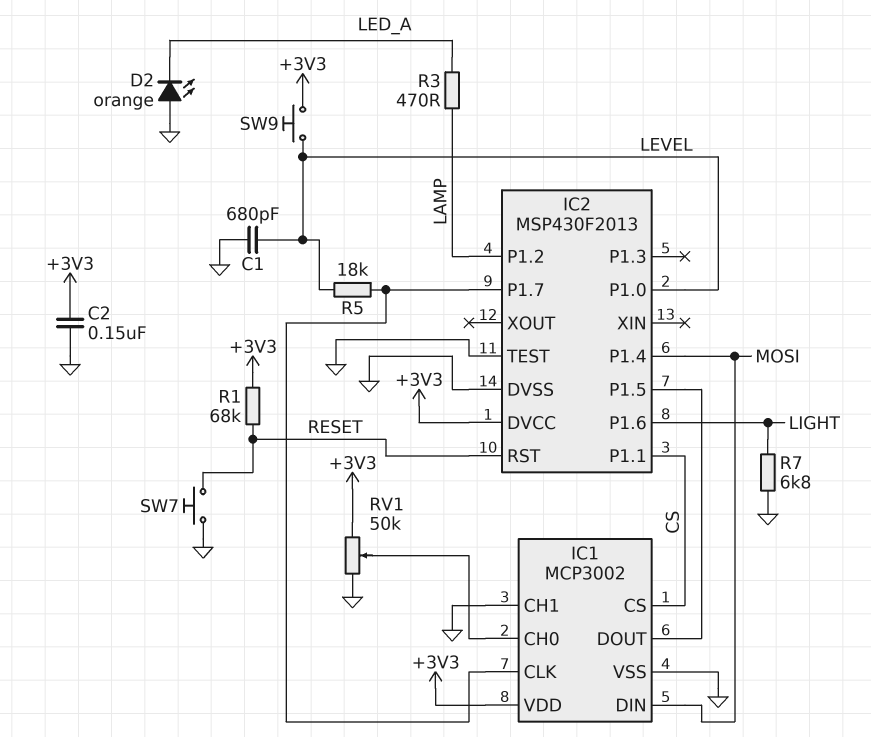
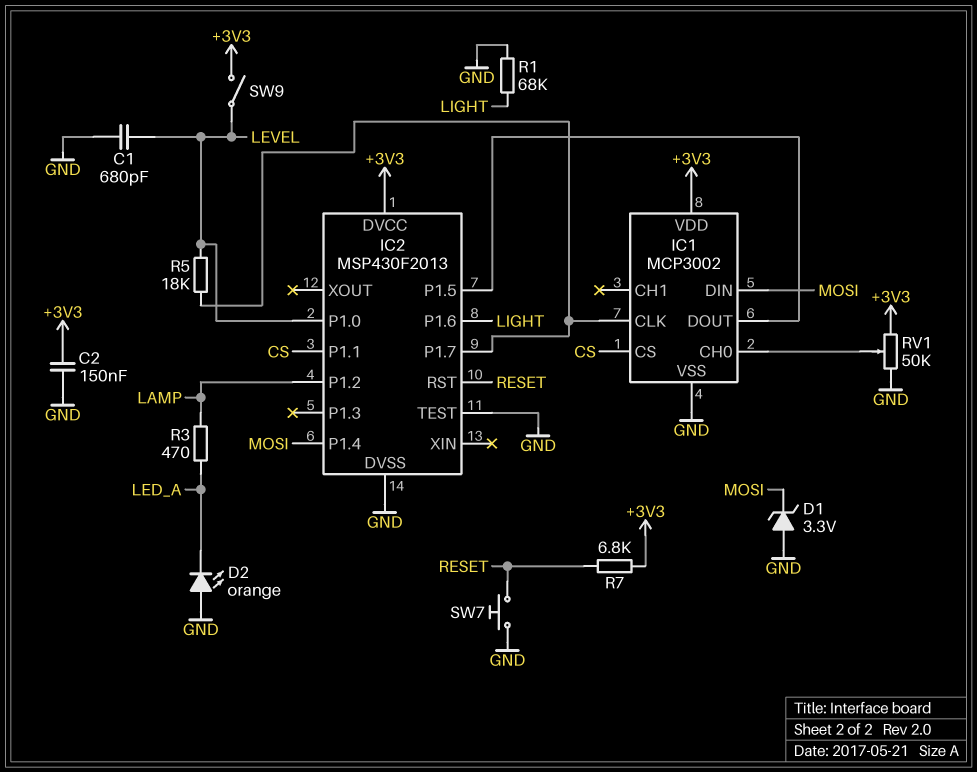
D1: none -> zener 3.3V (A GND, K MOSI)
IC1 pin CH1: GND -> none
R1: 68k (+3V3, RESET) -> 68k (GND, LIGHT)
R7: 6.8k (GND, LIGHT) -> 6.8k (+3V3, RESET)
SW9: button (+3V3, LEVEL) -> switch (+3V3, LEVEL)

